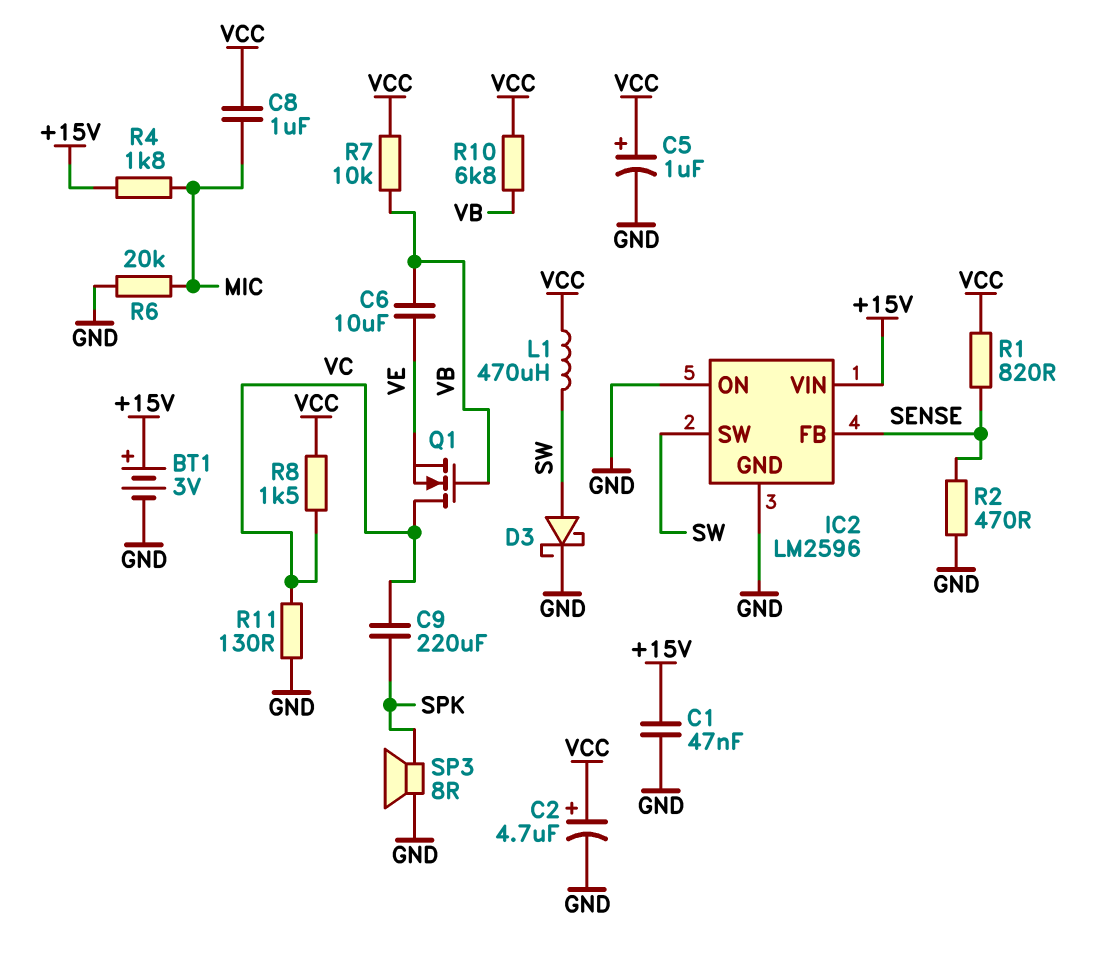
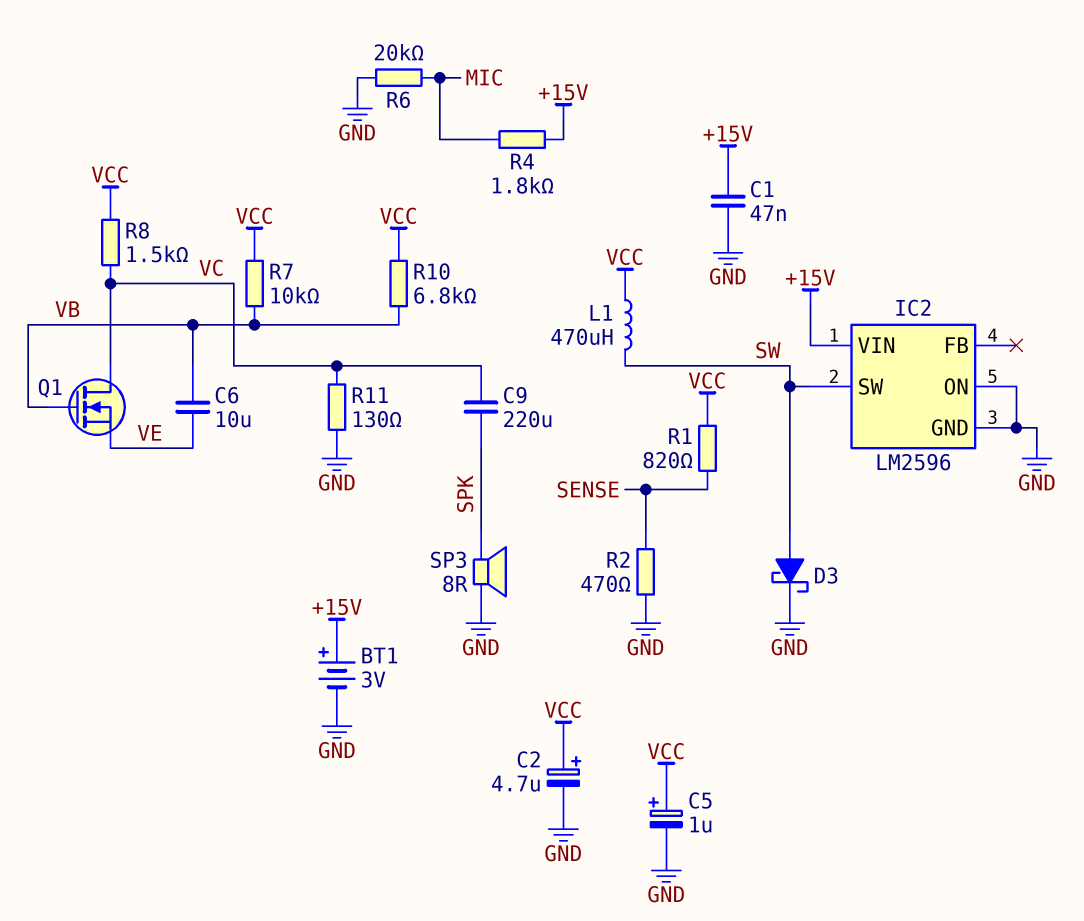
C8: 1uF (MIC, VCC) -> none
IC2 pin FB: SENSE -> none

